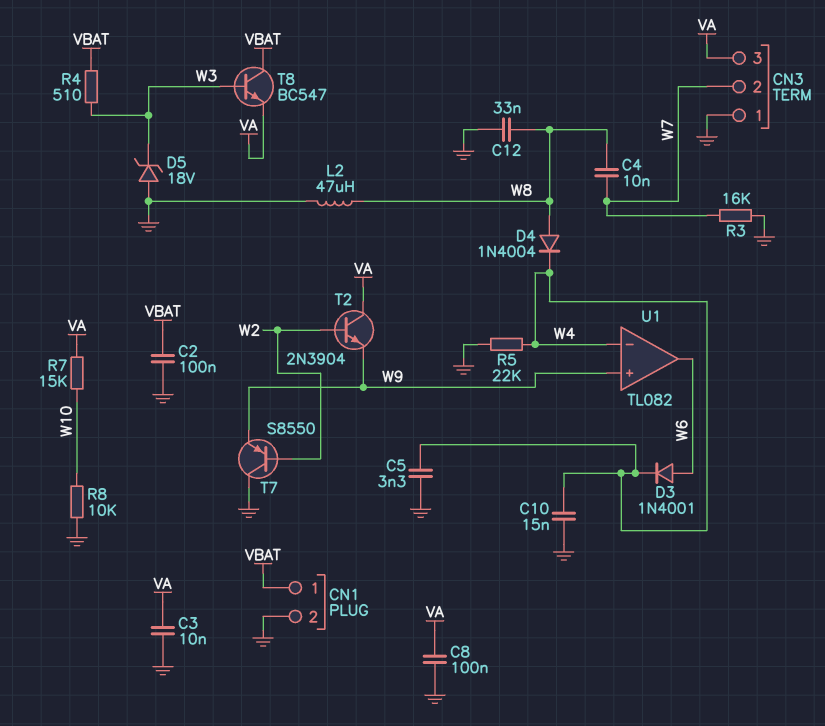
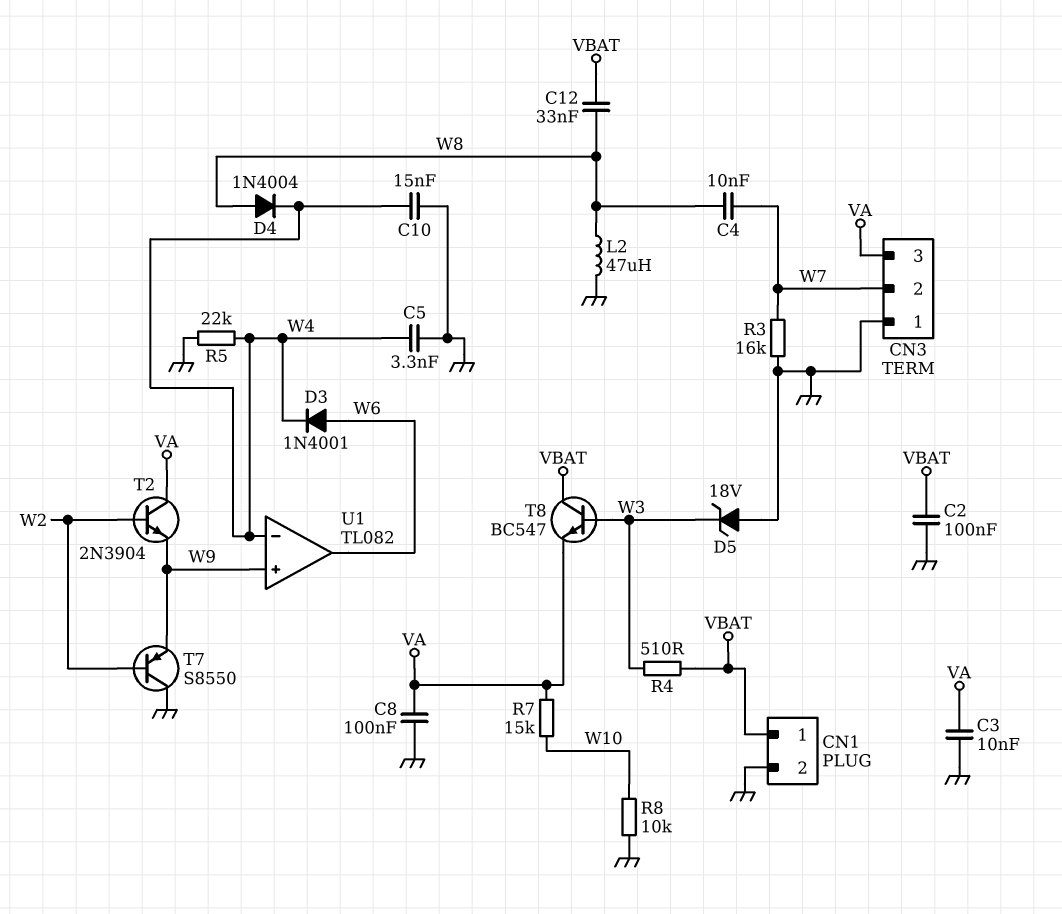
C12: 33nF (GND, W8) -> 33nF (VBAT, W8)

